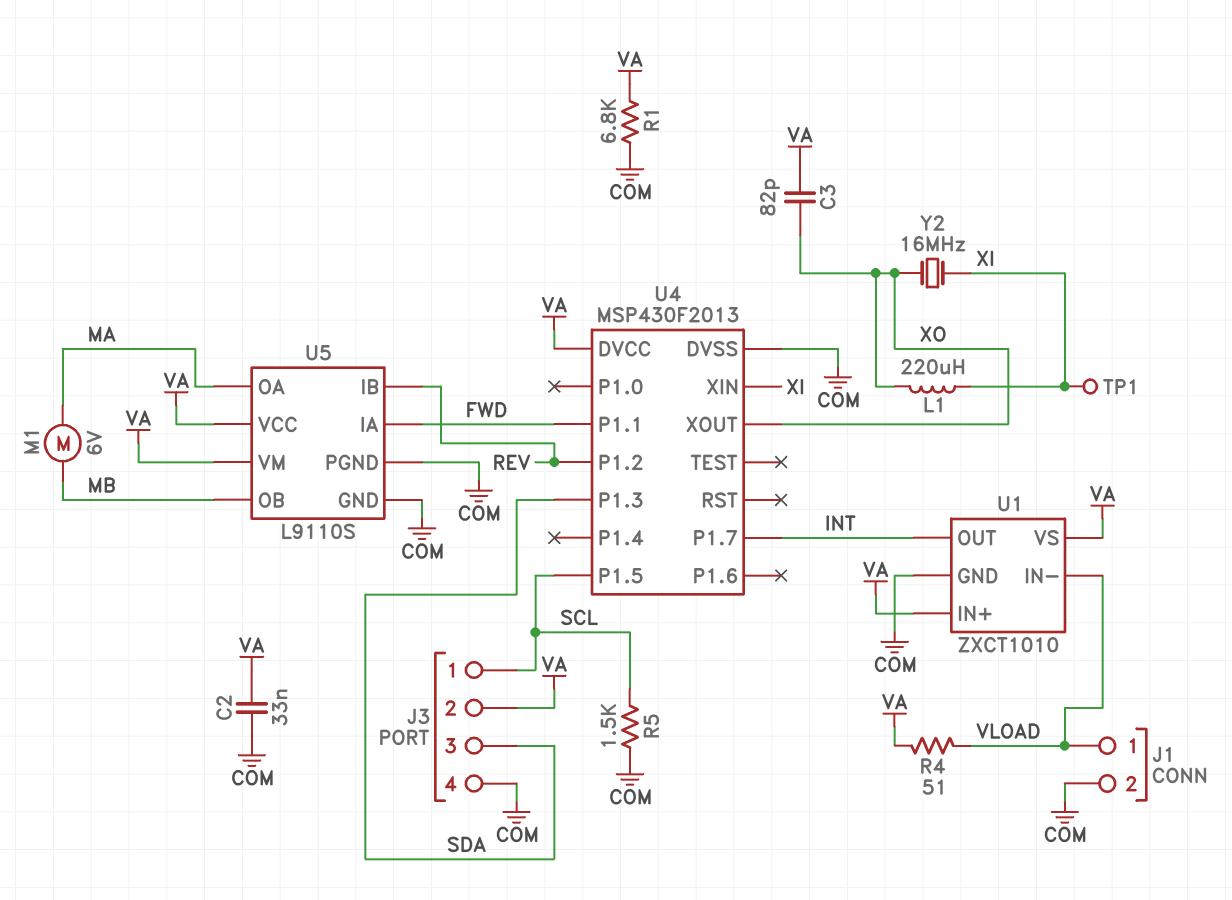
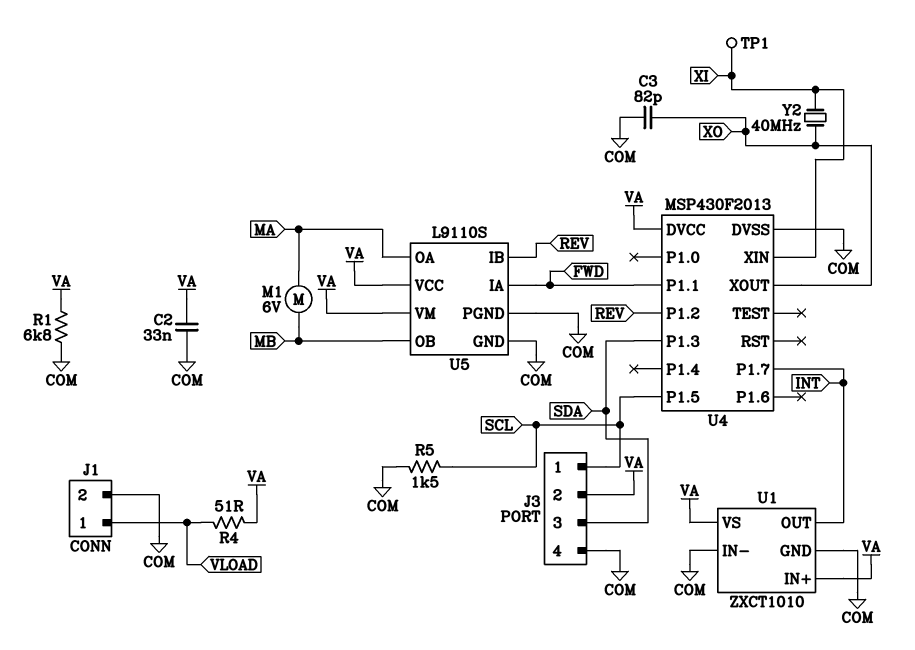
C3: 82pF (VA, XO) -> 82pF (COM, XO)
L1: 220uH (XI, XO) -> none
U1 pin IN-: VLOAD -> COM
Y2: 16MHz (XI, XO) -> 40MHz (XI, XO)

